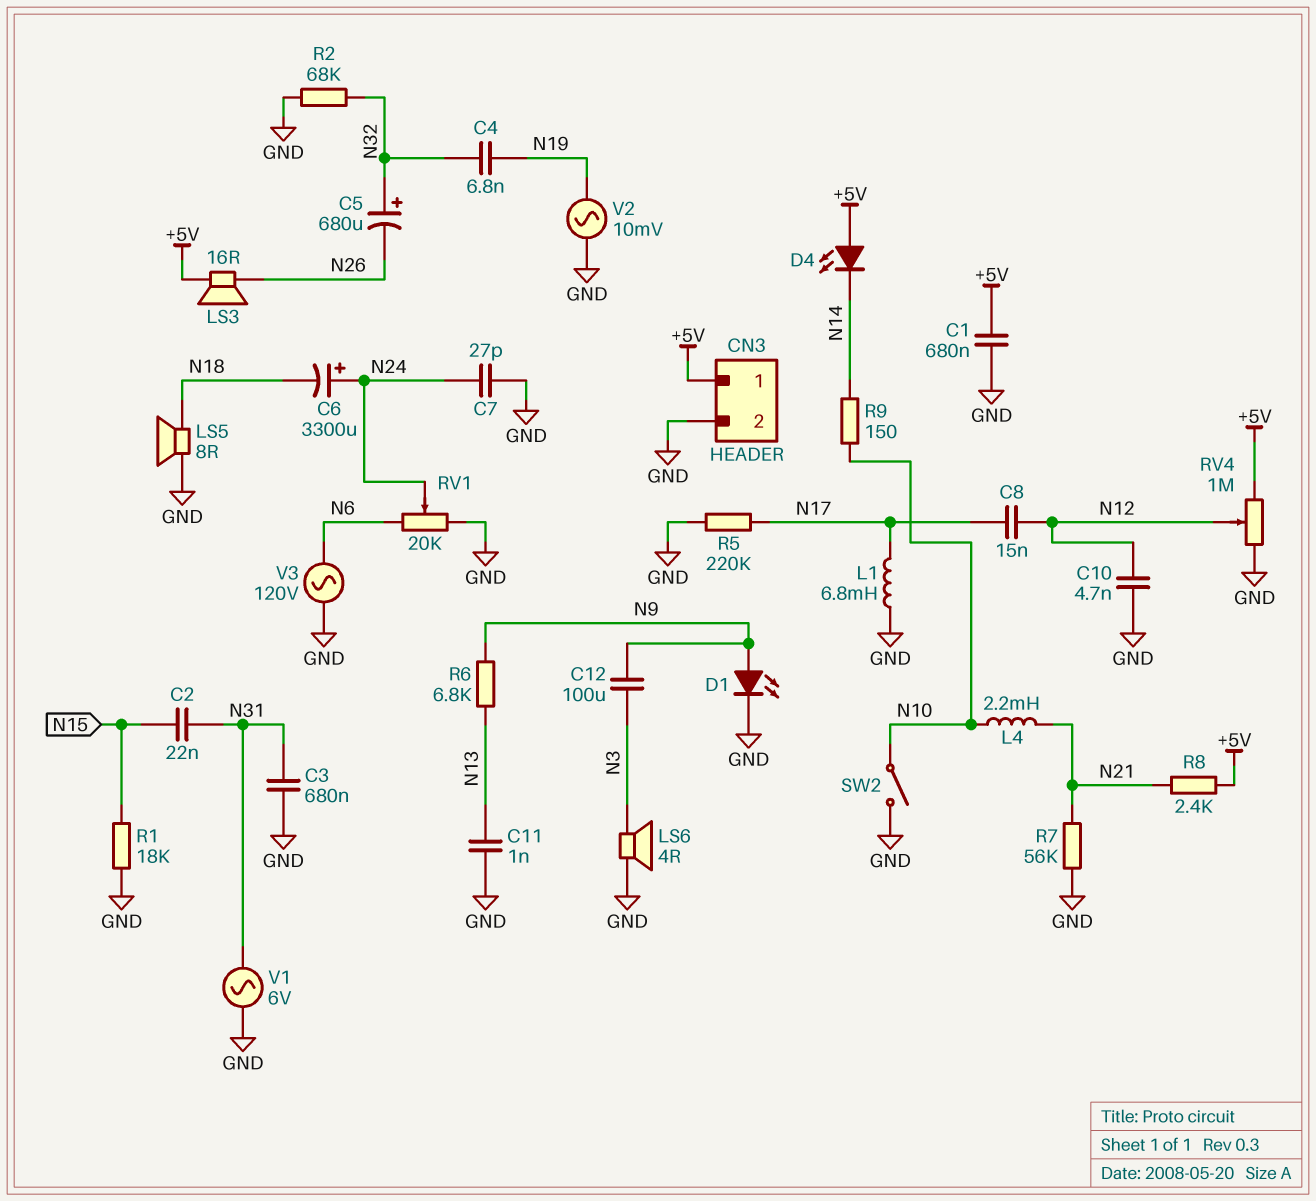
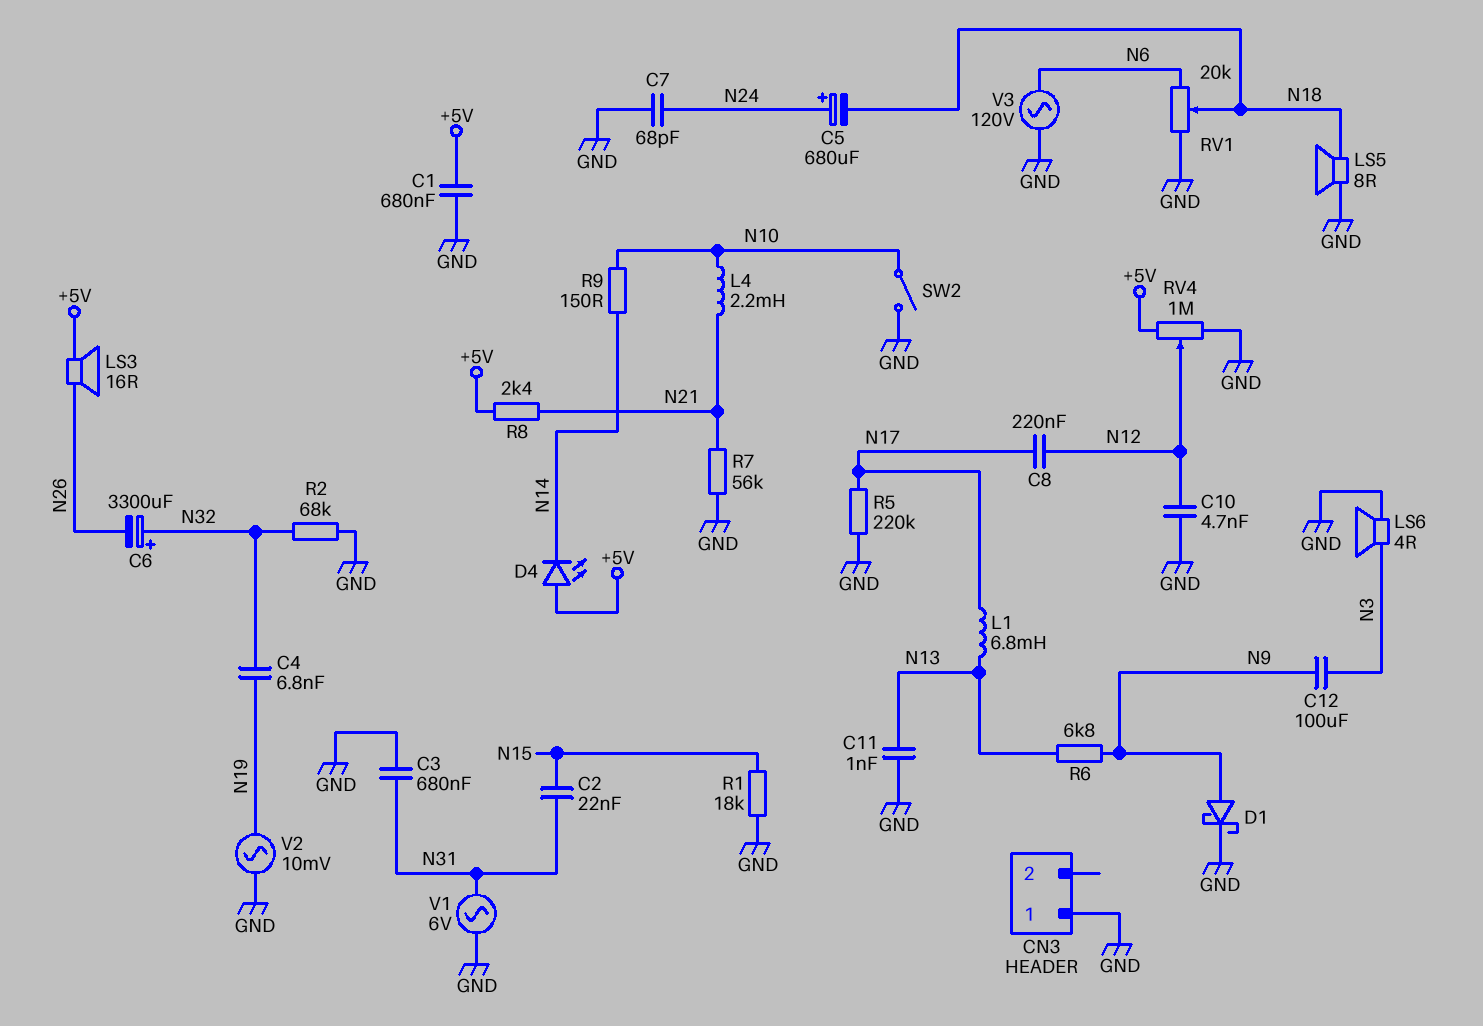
C5: 680uF (plus N32, minus N26) -> 680uF (plus N24, minus N18)
C6: 3300uF (plus N24, minus N18) -> 3300uF (plus N32, minus N26)
C7: 27pF (GND, N24) -> 68pF (GND, N24)
C8: 15nF (N12, N17) -> 220nF (N12, N17)
CN3 pin 1: +5V -> GND
CN3 pin 2: GND -> none
D1: LED (A N9, K GND) -> schottky (A N9, K GND)
L1: 6.8mH (GND, N17) -> 6.8mH (N13, N17)
RV1: 20k (GND, N6, wiper N24) -> 20k (GND, N6, wiper N18)

